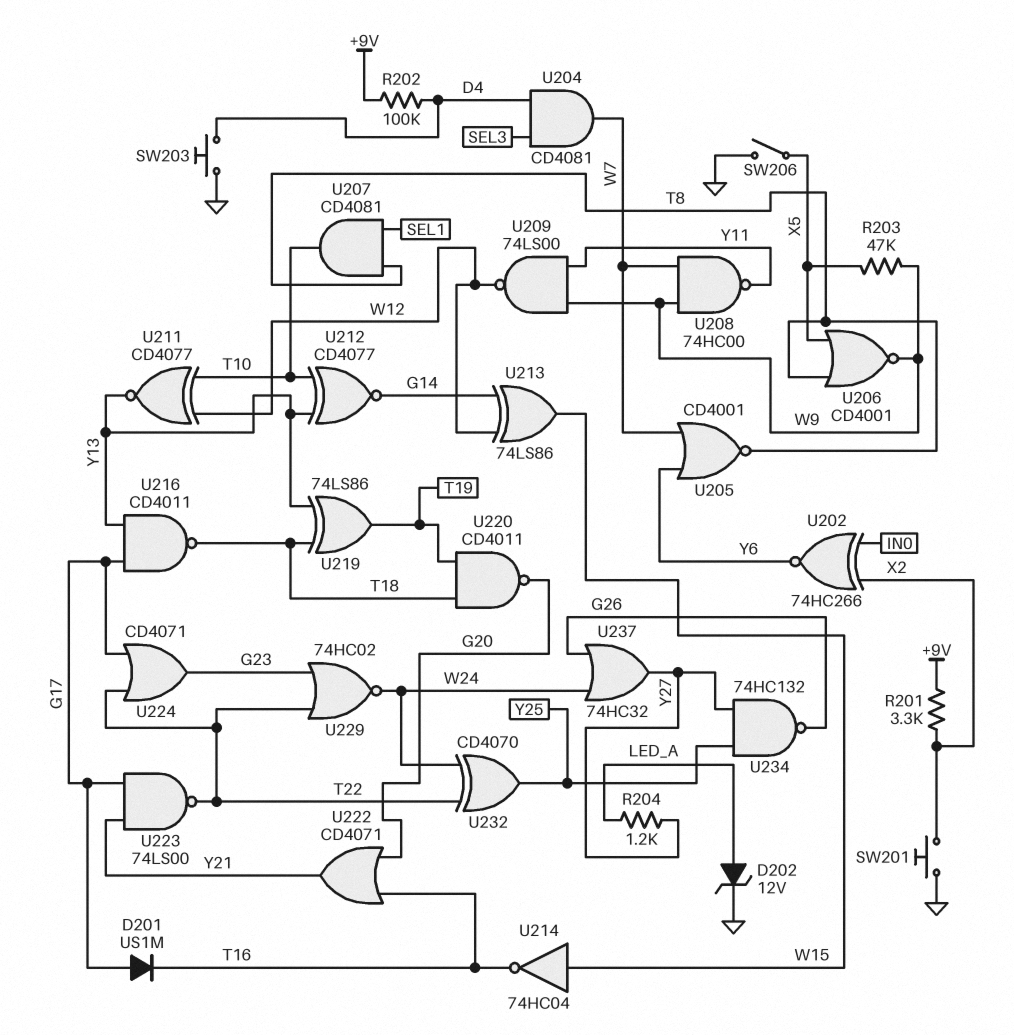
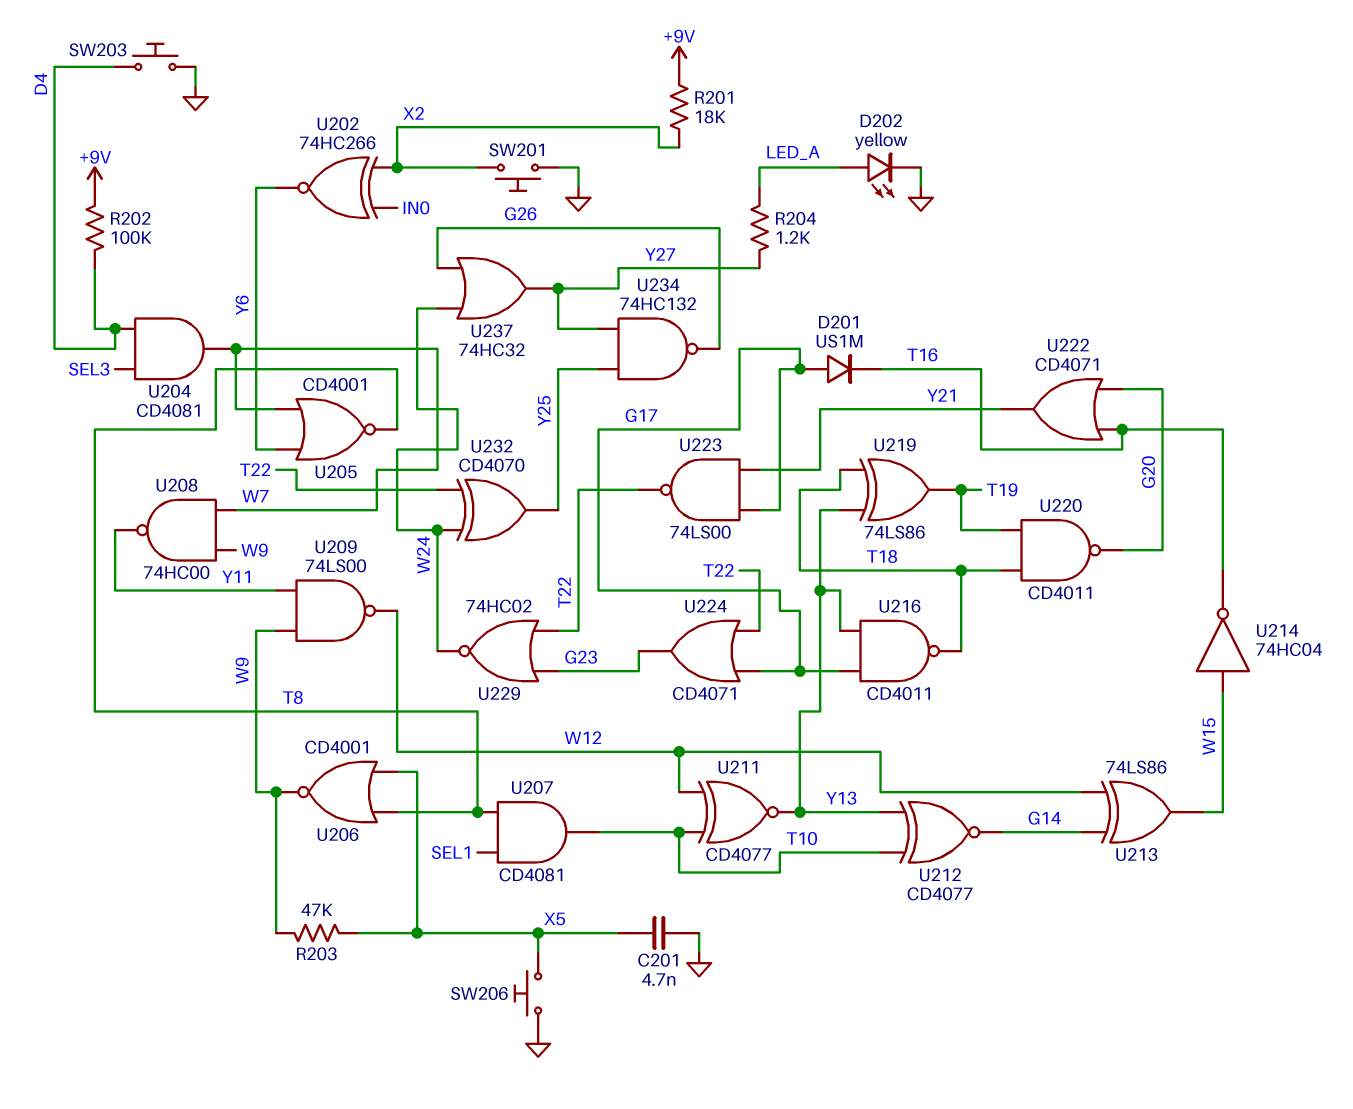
C201: none -> 4.7nF (GND, X5)
D202: zener 12V (A LED_A, K GND) -> LED yellow (A LED_A, K GND)
R201: 3.3k (+9V, X2) -> 18k (+9V, X2)
SW206: switch (GND, X5) -> button (GND, X5)

